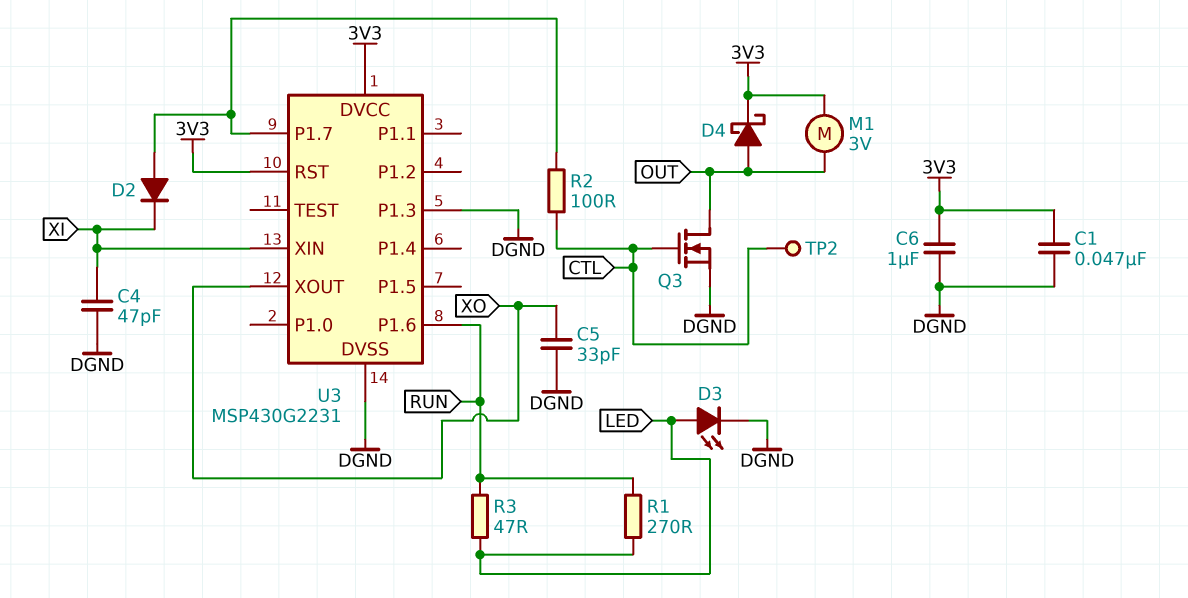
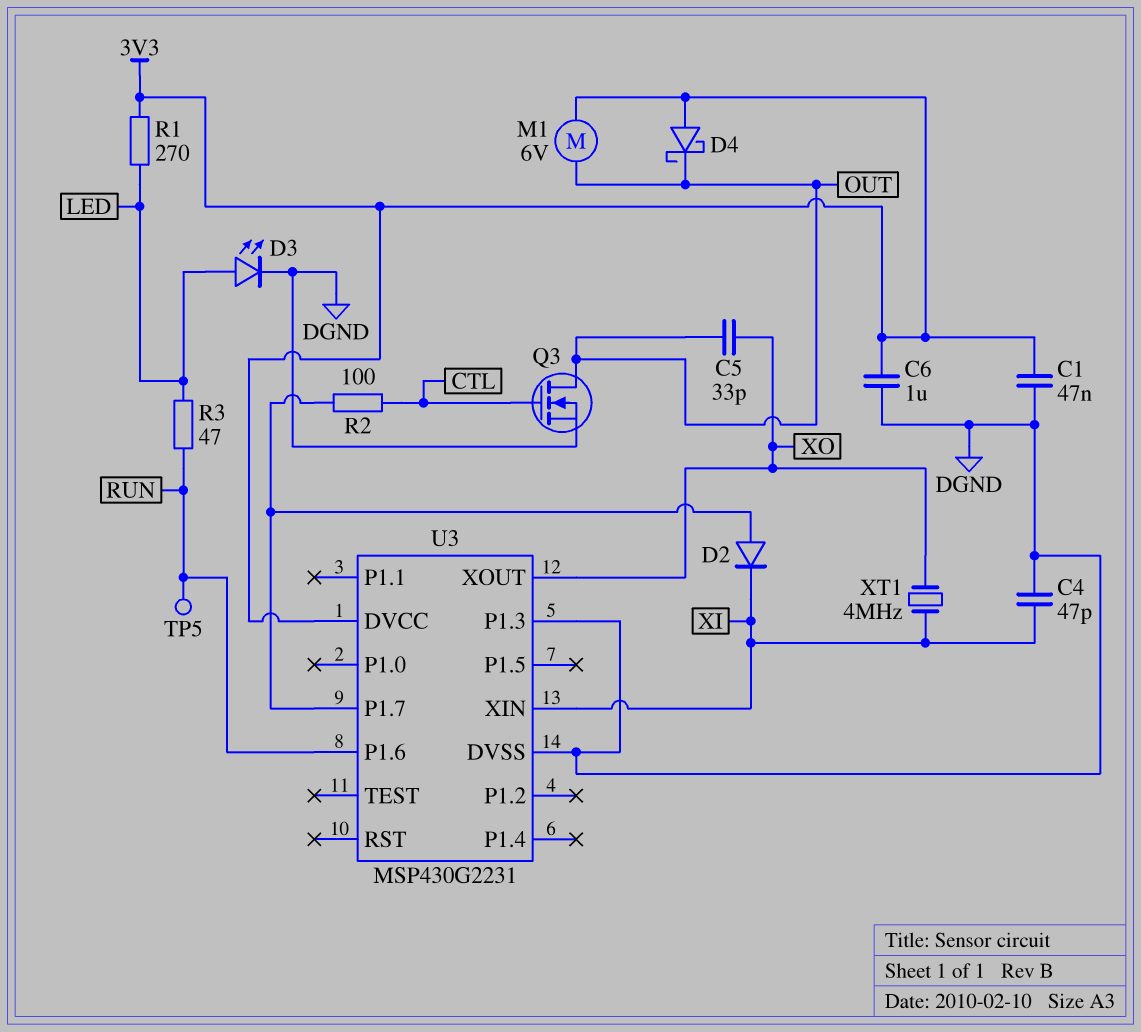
C5: 33pF (DGND, XO) -> 33pF (OUT, XO)
D4: schottky (A OUT, K 3V3) -> schottky (A 3V3, K OUT)
M1: motor 3V (3V3, OUT) -> motor 6V (3V3, OUT)
R1: 270 (LED, RUN) -> 270 (3V3, LED)
TP2: test point (CTL) -> none
TP5: none -> test point (RUN)
U3 pin RST: 3V3 -> none
XT1: none -> 4MHz (XI, XO)

